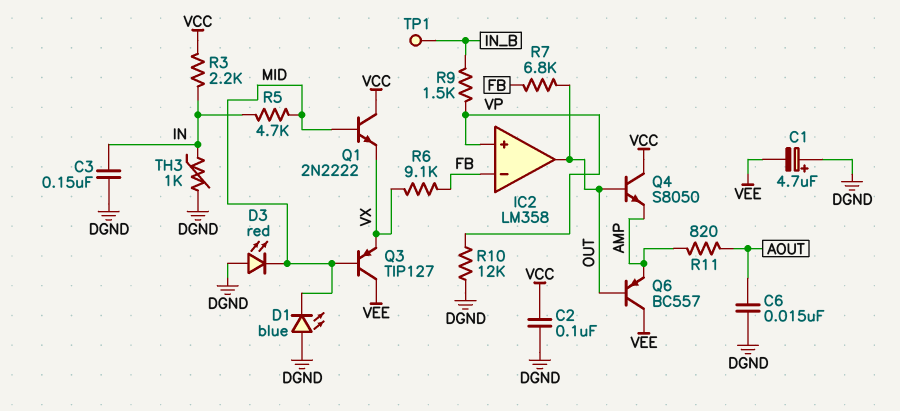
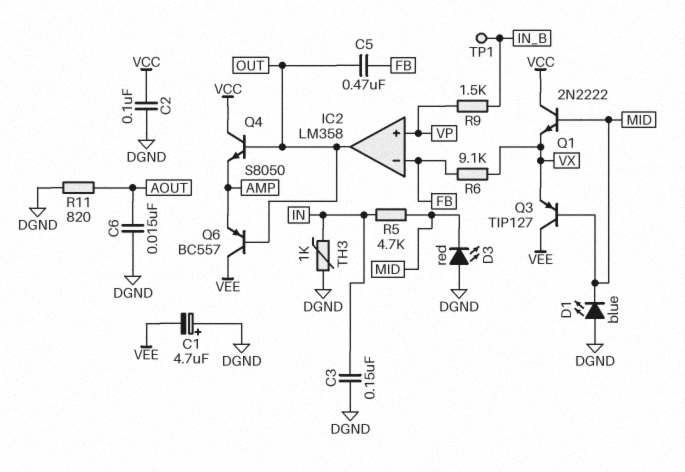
C5: none -> 470nF (FB, OUT)
R3: 2.2k (IN, VCC) -> none
R7: 6.8k (FB, OUT) -> none
R10: 12k (DGND, VP) -> none
R11: 820 (AMP, AOUT) -> 820 (AOUT, DGND)

